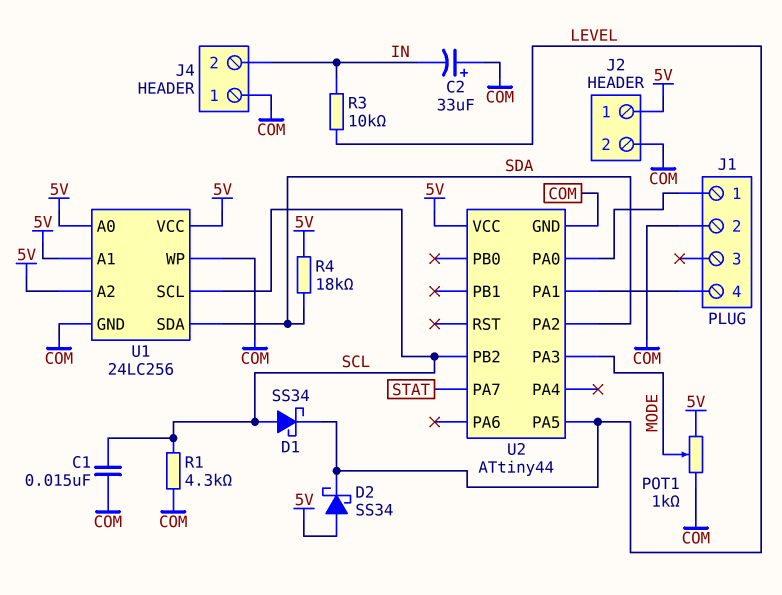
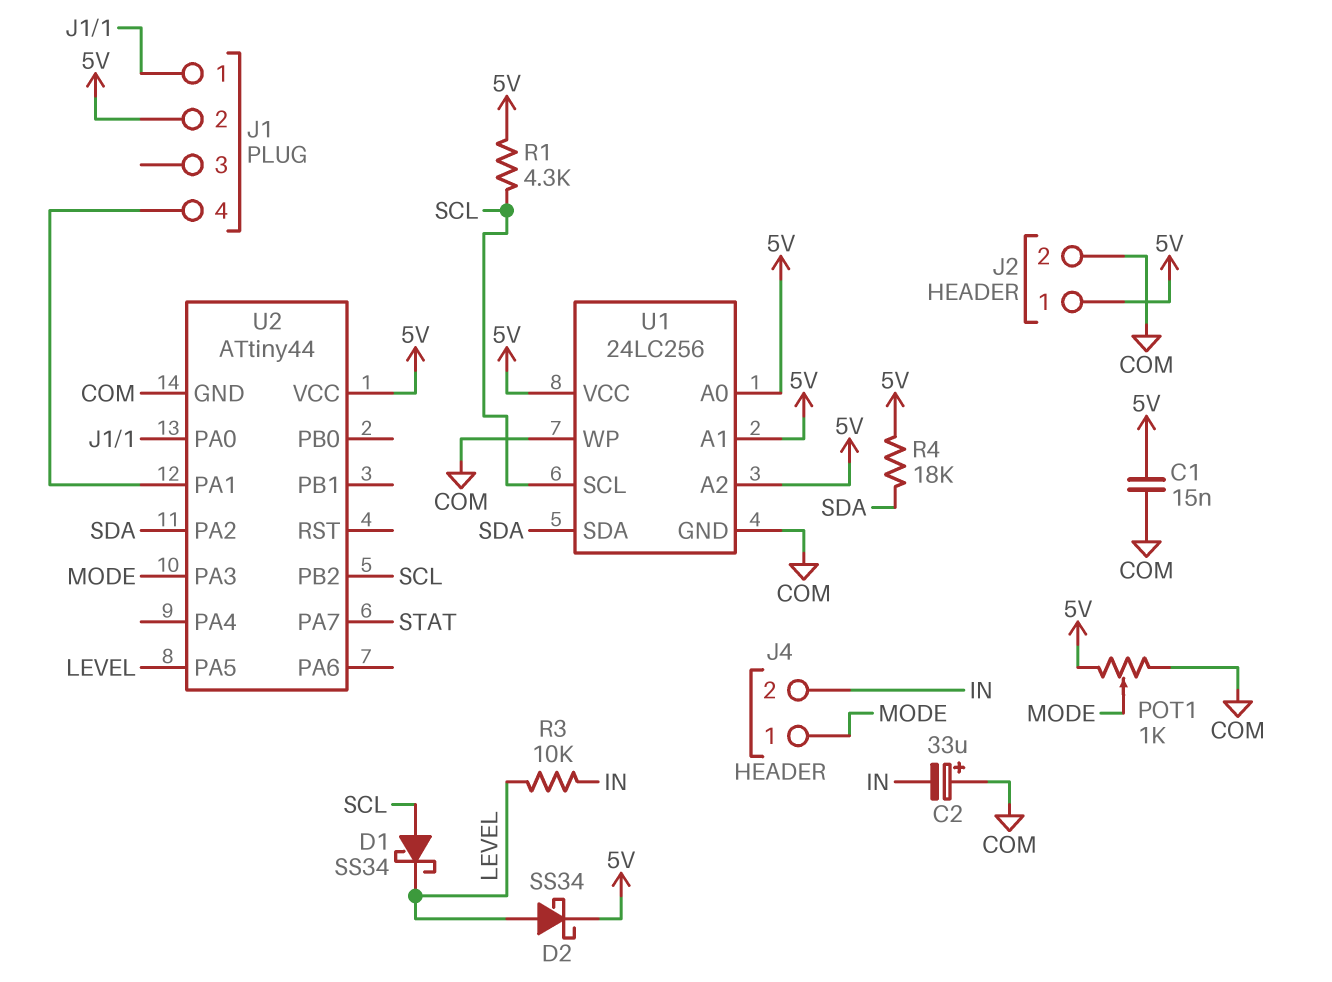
C1: 15nF (COM, SCL) -> 15nF (5V, COM)
D2: schottky SS34 (A 5V, K LEVEL) -> schottky SS34 (A LEVEL, K 5V)
J1 pin 2: COM -> 5V
J4 pin 1: COM -> MODE
R1: 4.3k (COM, SCL) -> 4.3k (5V, SCL)

